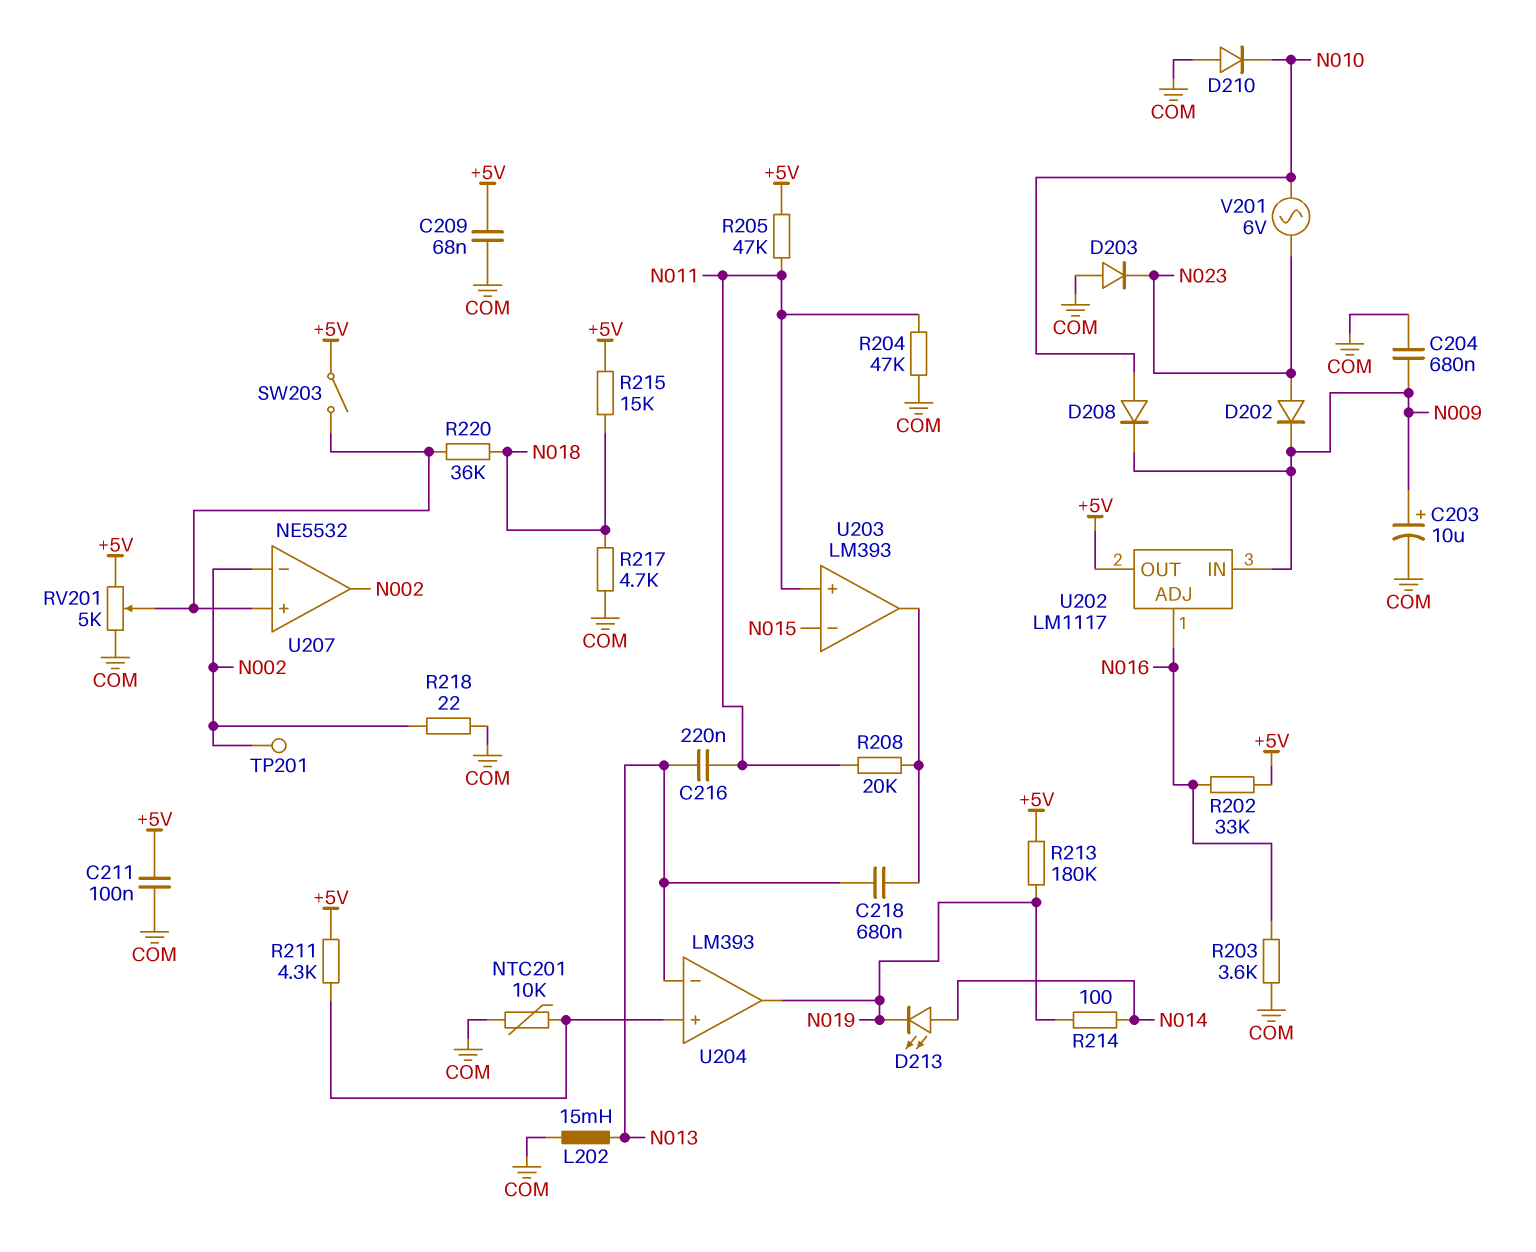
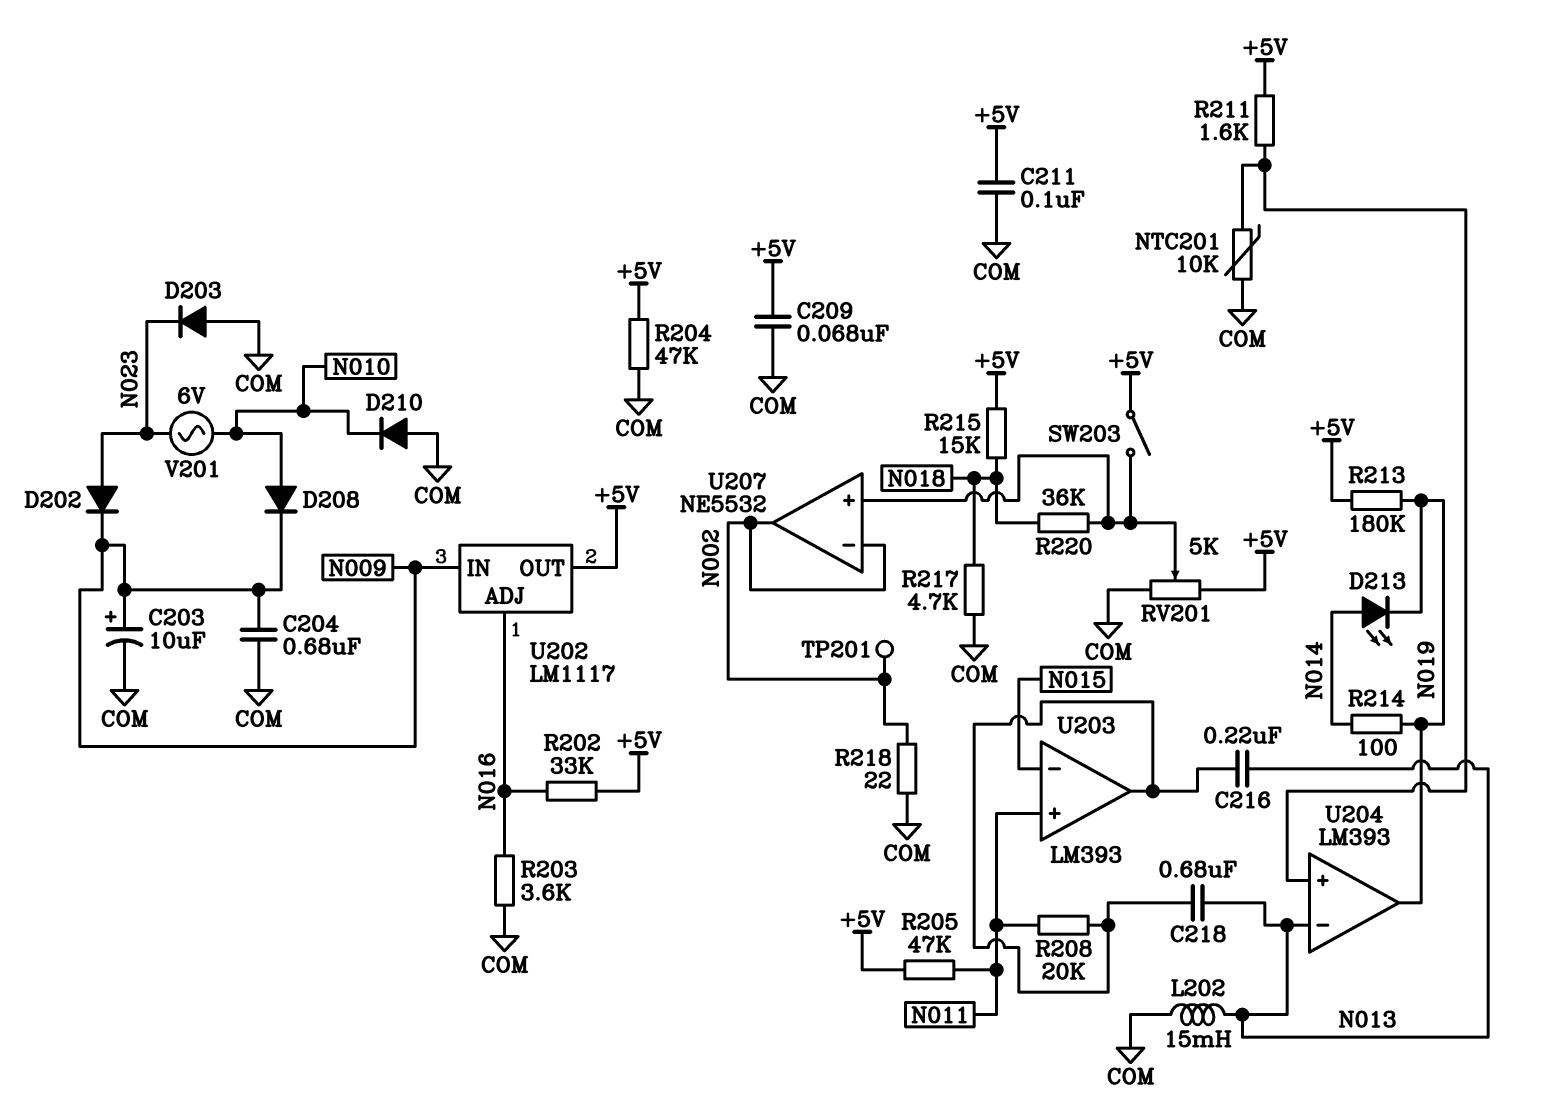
C216: 220nF (N011, N013) -> 220nF (N013, U203/out)
R204: 47k (COM, N011) -> 47k (+5V, COM)
R211: 4.3k (+5V, U204/in+) -> 1.6k (+5V, U204/in+)

